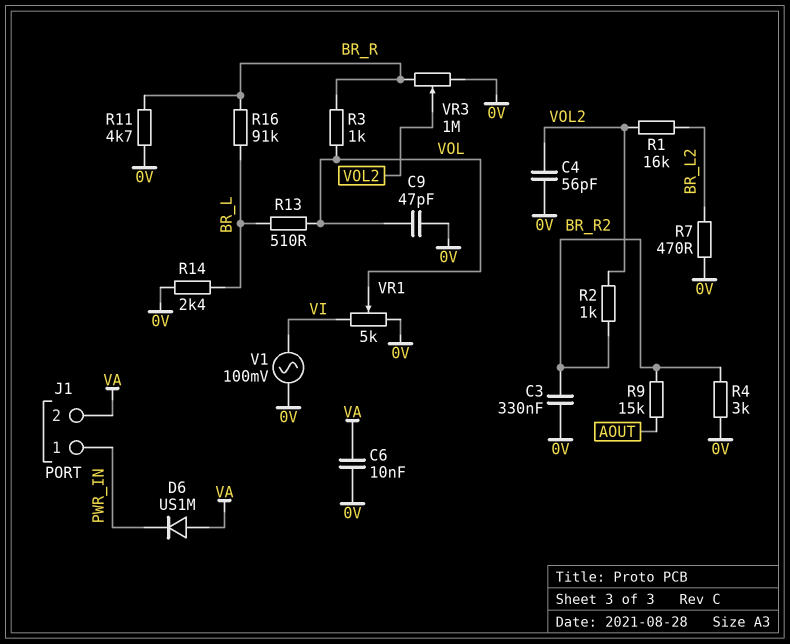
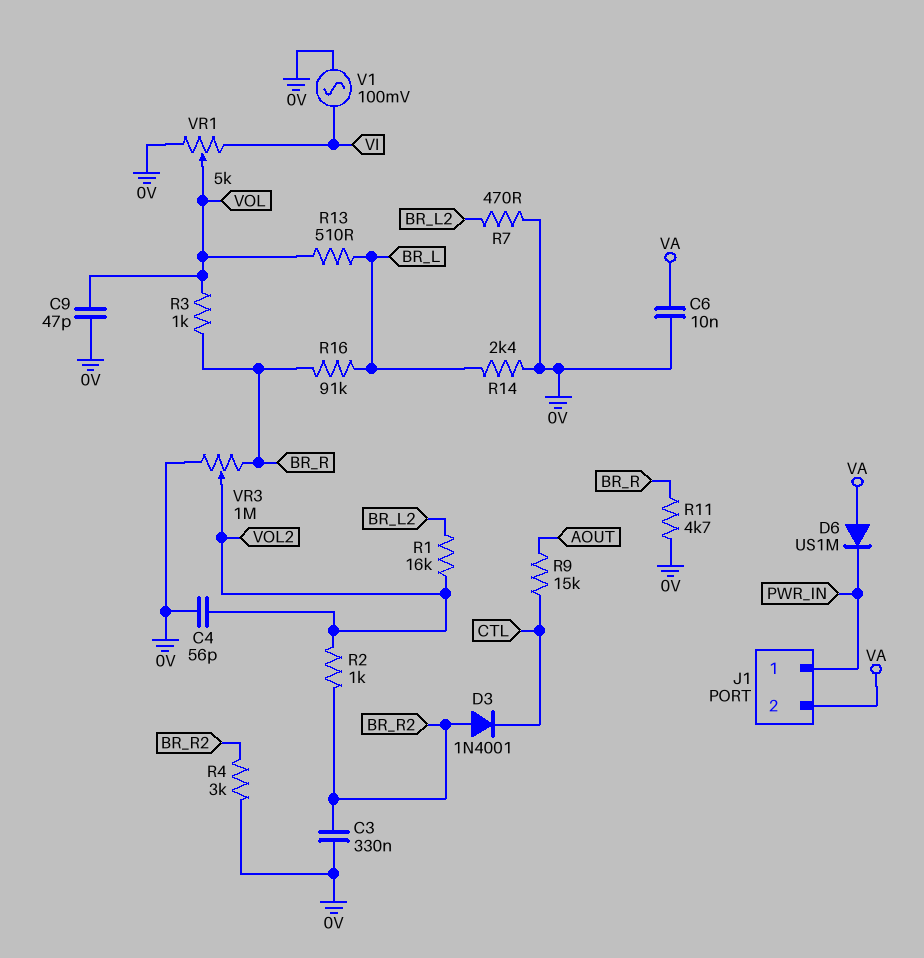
D3: none -> diode 1N4001 (A BR_R2, K CTL)
R9: 15k (AOUT, BR_R2) -> 15k (AOUT, CTL)

